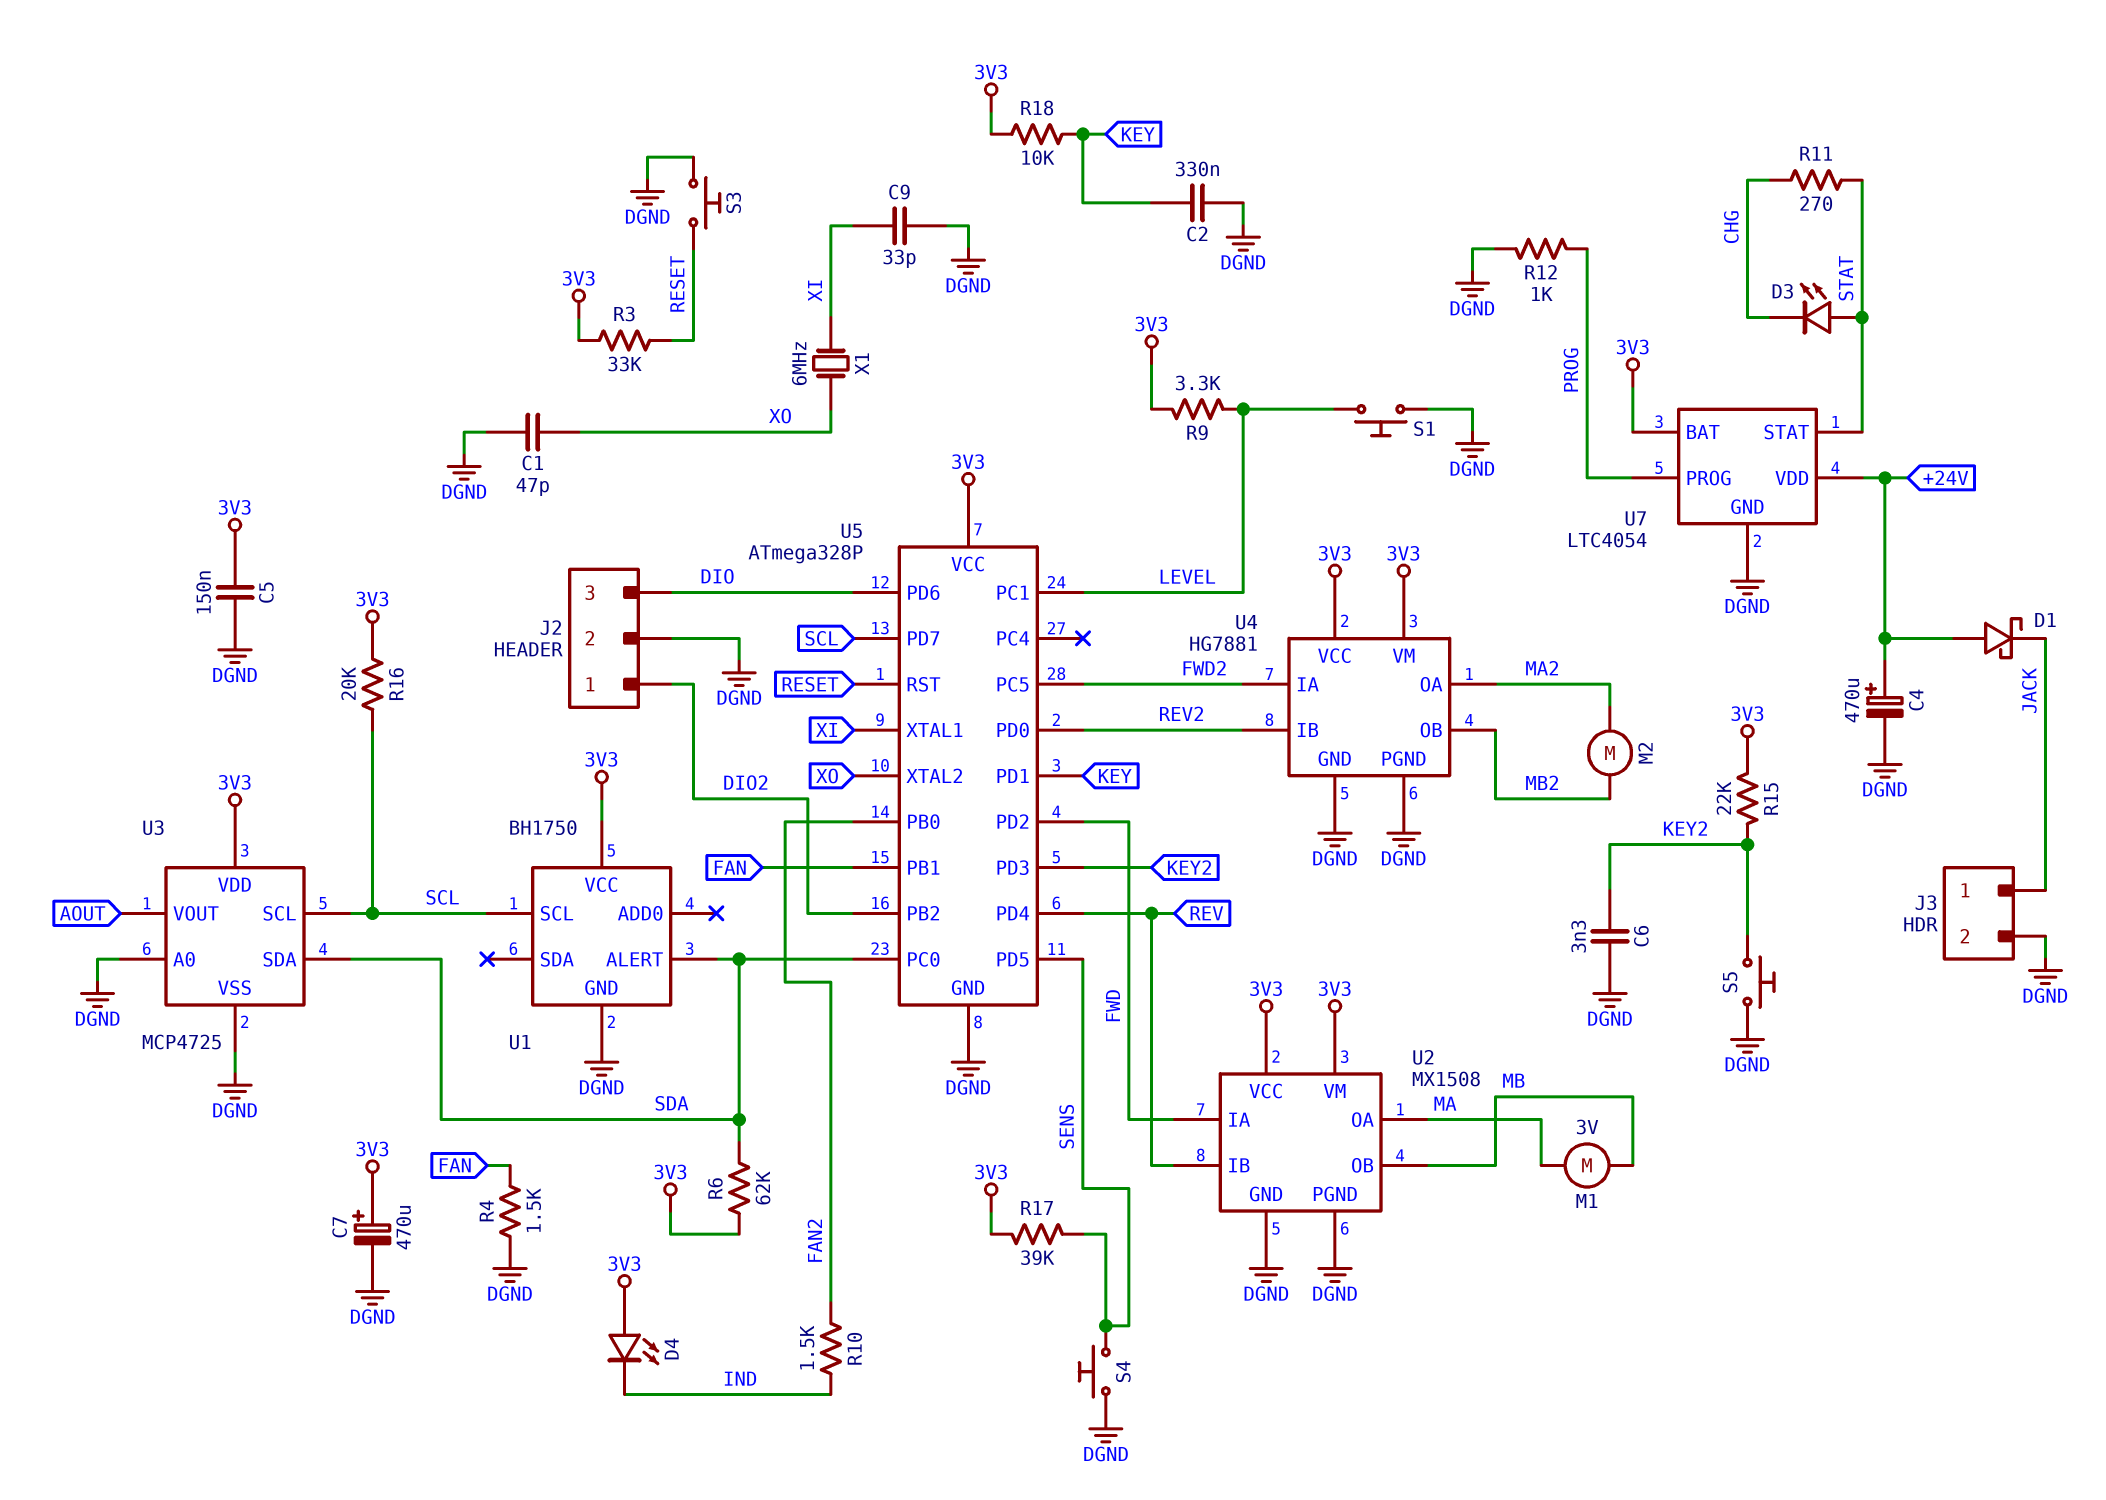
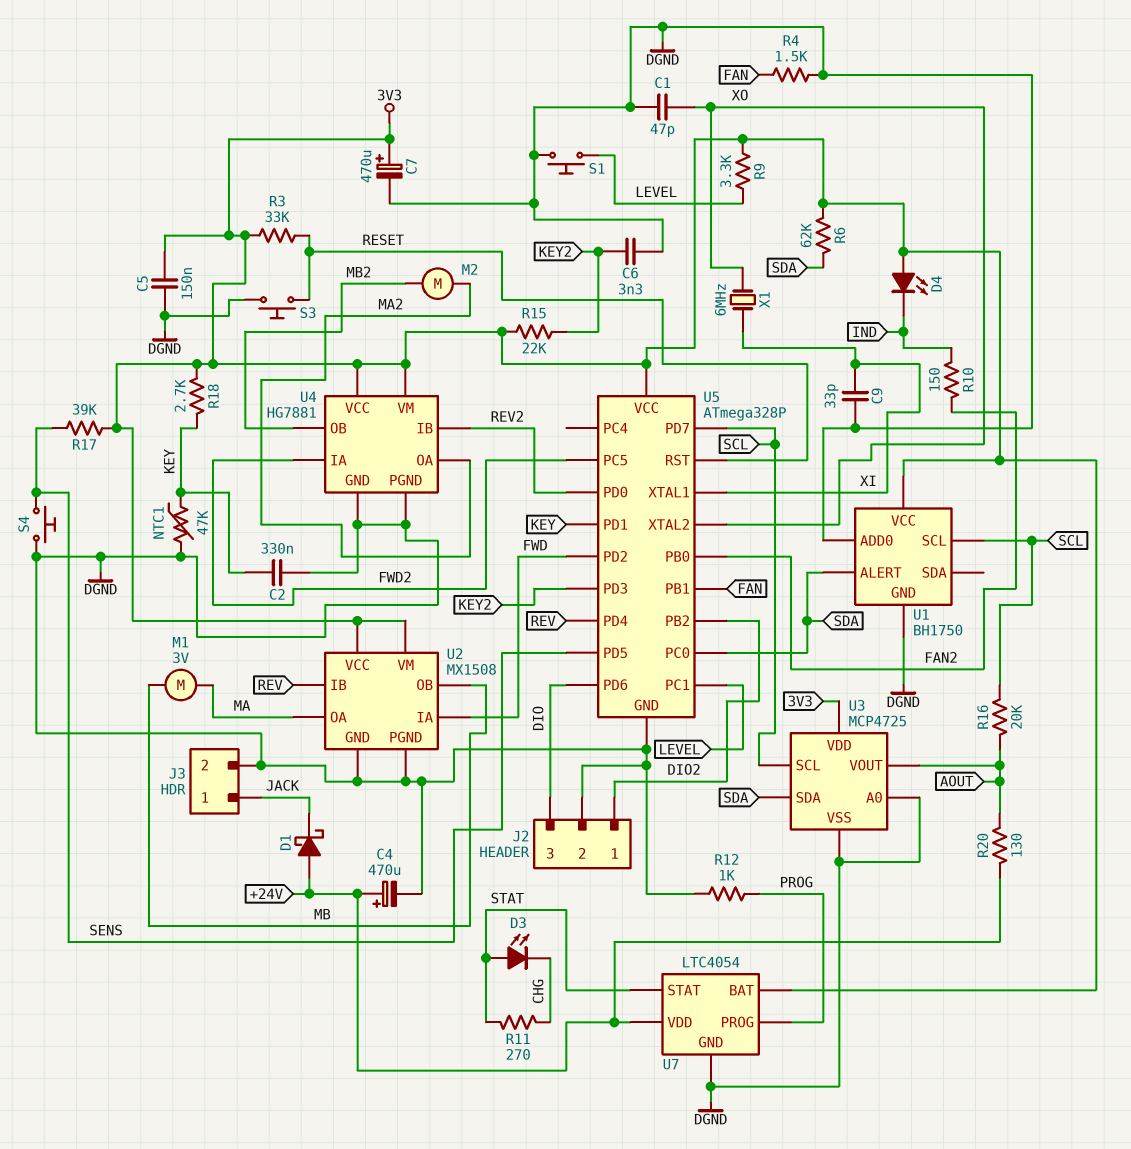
NTC1: none -> 47k (DGND, KEY)
R10: 1.5k (FAN2, IND) -> 150 (FAN2, IND)
R16: 20k (3V3, SCL) -> 20k (AOUT, SCL)
R18: 10k (3V3, KEY) -> 2.7k (3V3, KEY)
R20: none -> 130 (+24V, AOUT)
S5: button (DGND, KEY2) -> none
U1 pin ADD0: none -> DGND

